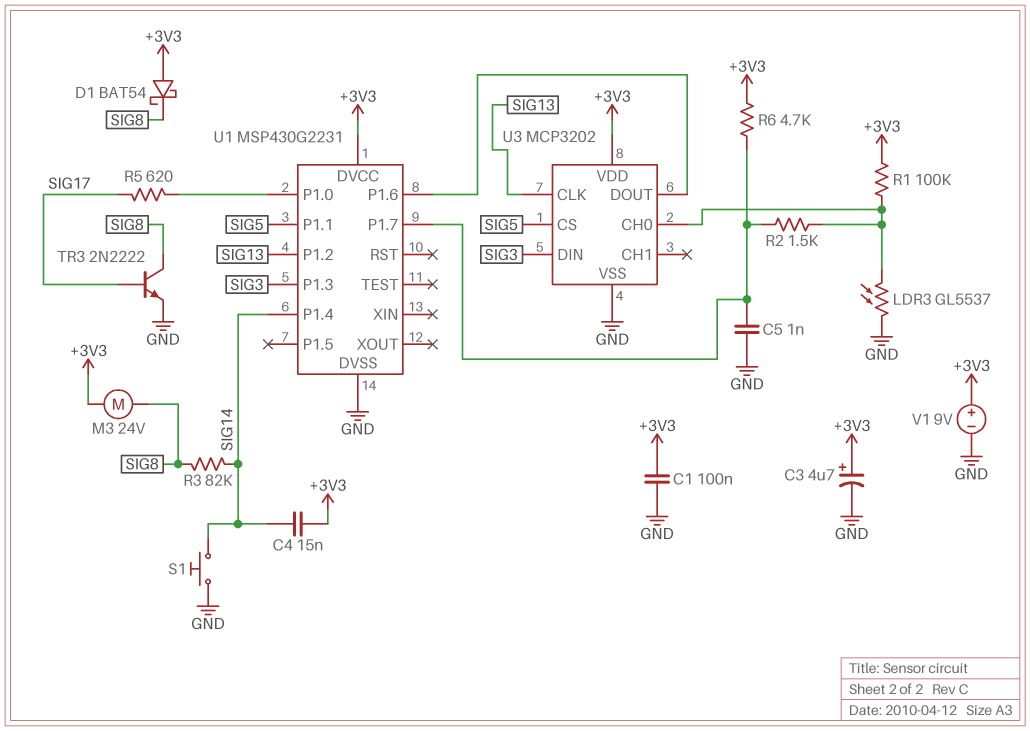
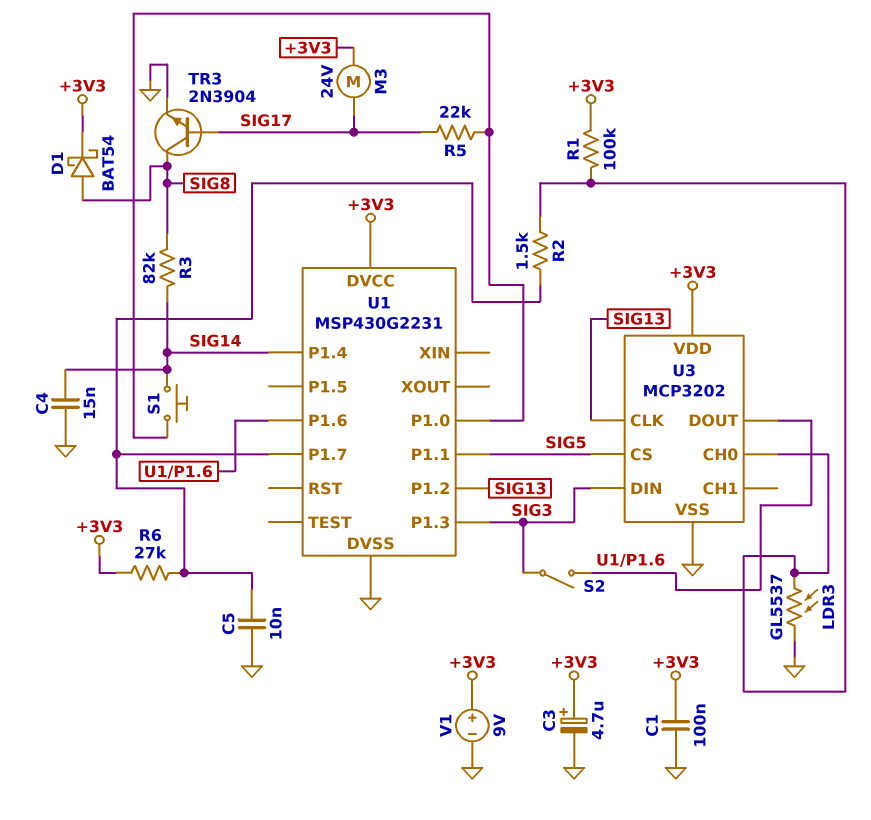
C4: 15nF (+3V3, SIG14) -> 15nF (GND, SIG14)
C5: 1nF (GND, U1/P1.7) -> 10nF (GND, U1/P1.7)
D1: schottky BAT54 (A +3V3, K SIG8) -> schottky BAT54 (A SIG8, K +3V3)
M3: motor 24V (+3V3, SIG8) -> motor 24V (+3V3, SIG17)
R5: 620 (SIG17, U1/P1.0) -> 22k (SIG17, U1/P1.0)
R6: 4.7k (+3V3, U1/P1.7) -> 27k (+3V3, U1/P1.7)
S1: button (GND, SIG14) -> button (SIG14, U1/P1.0)
S2: none -> switch (SIG3, U1/P1.6)
TR3: NPN 2N2222 (B SIG17, C SIG8, E GND) -> NPN 2N3904 (B SIG17, C SIG8, E GND)

